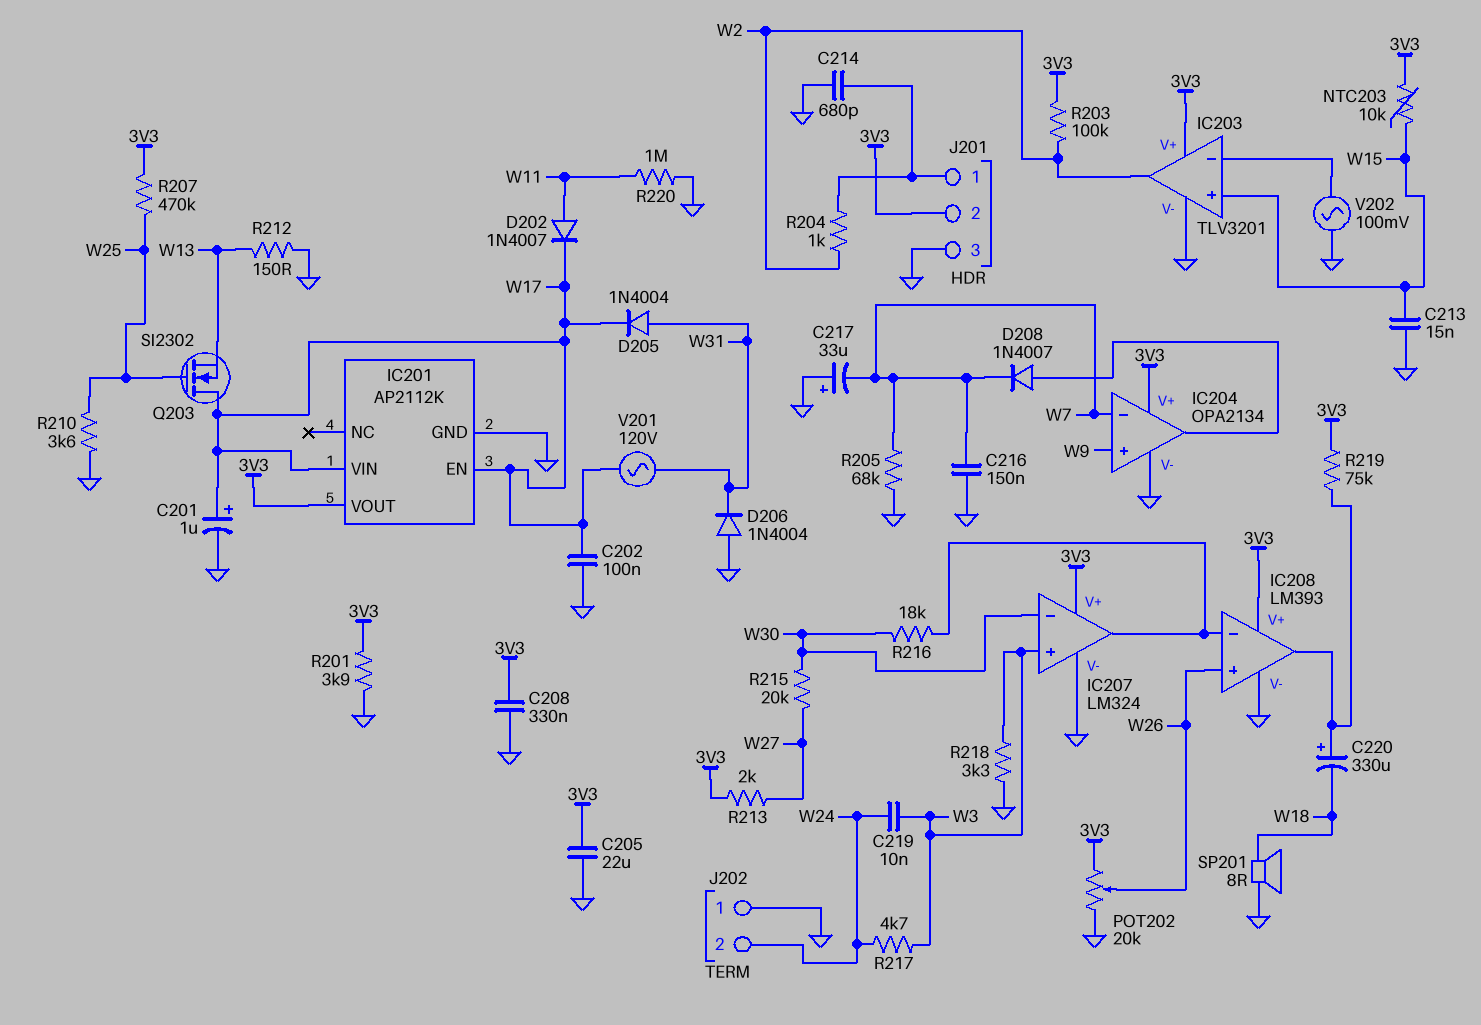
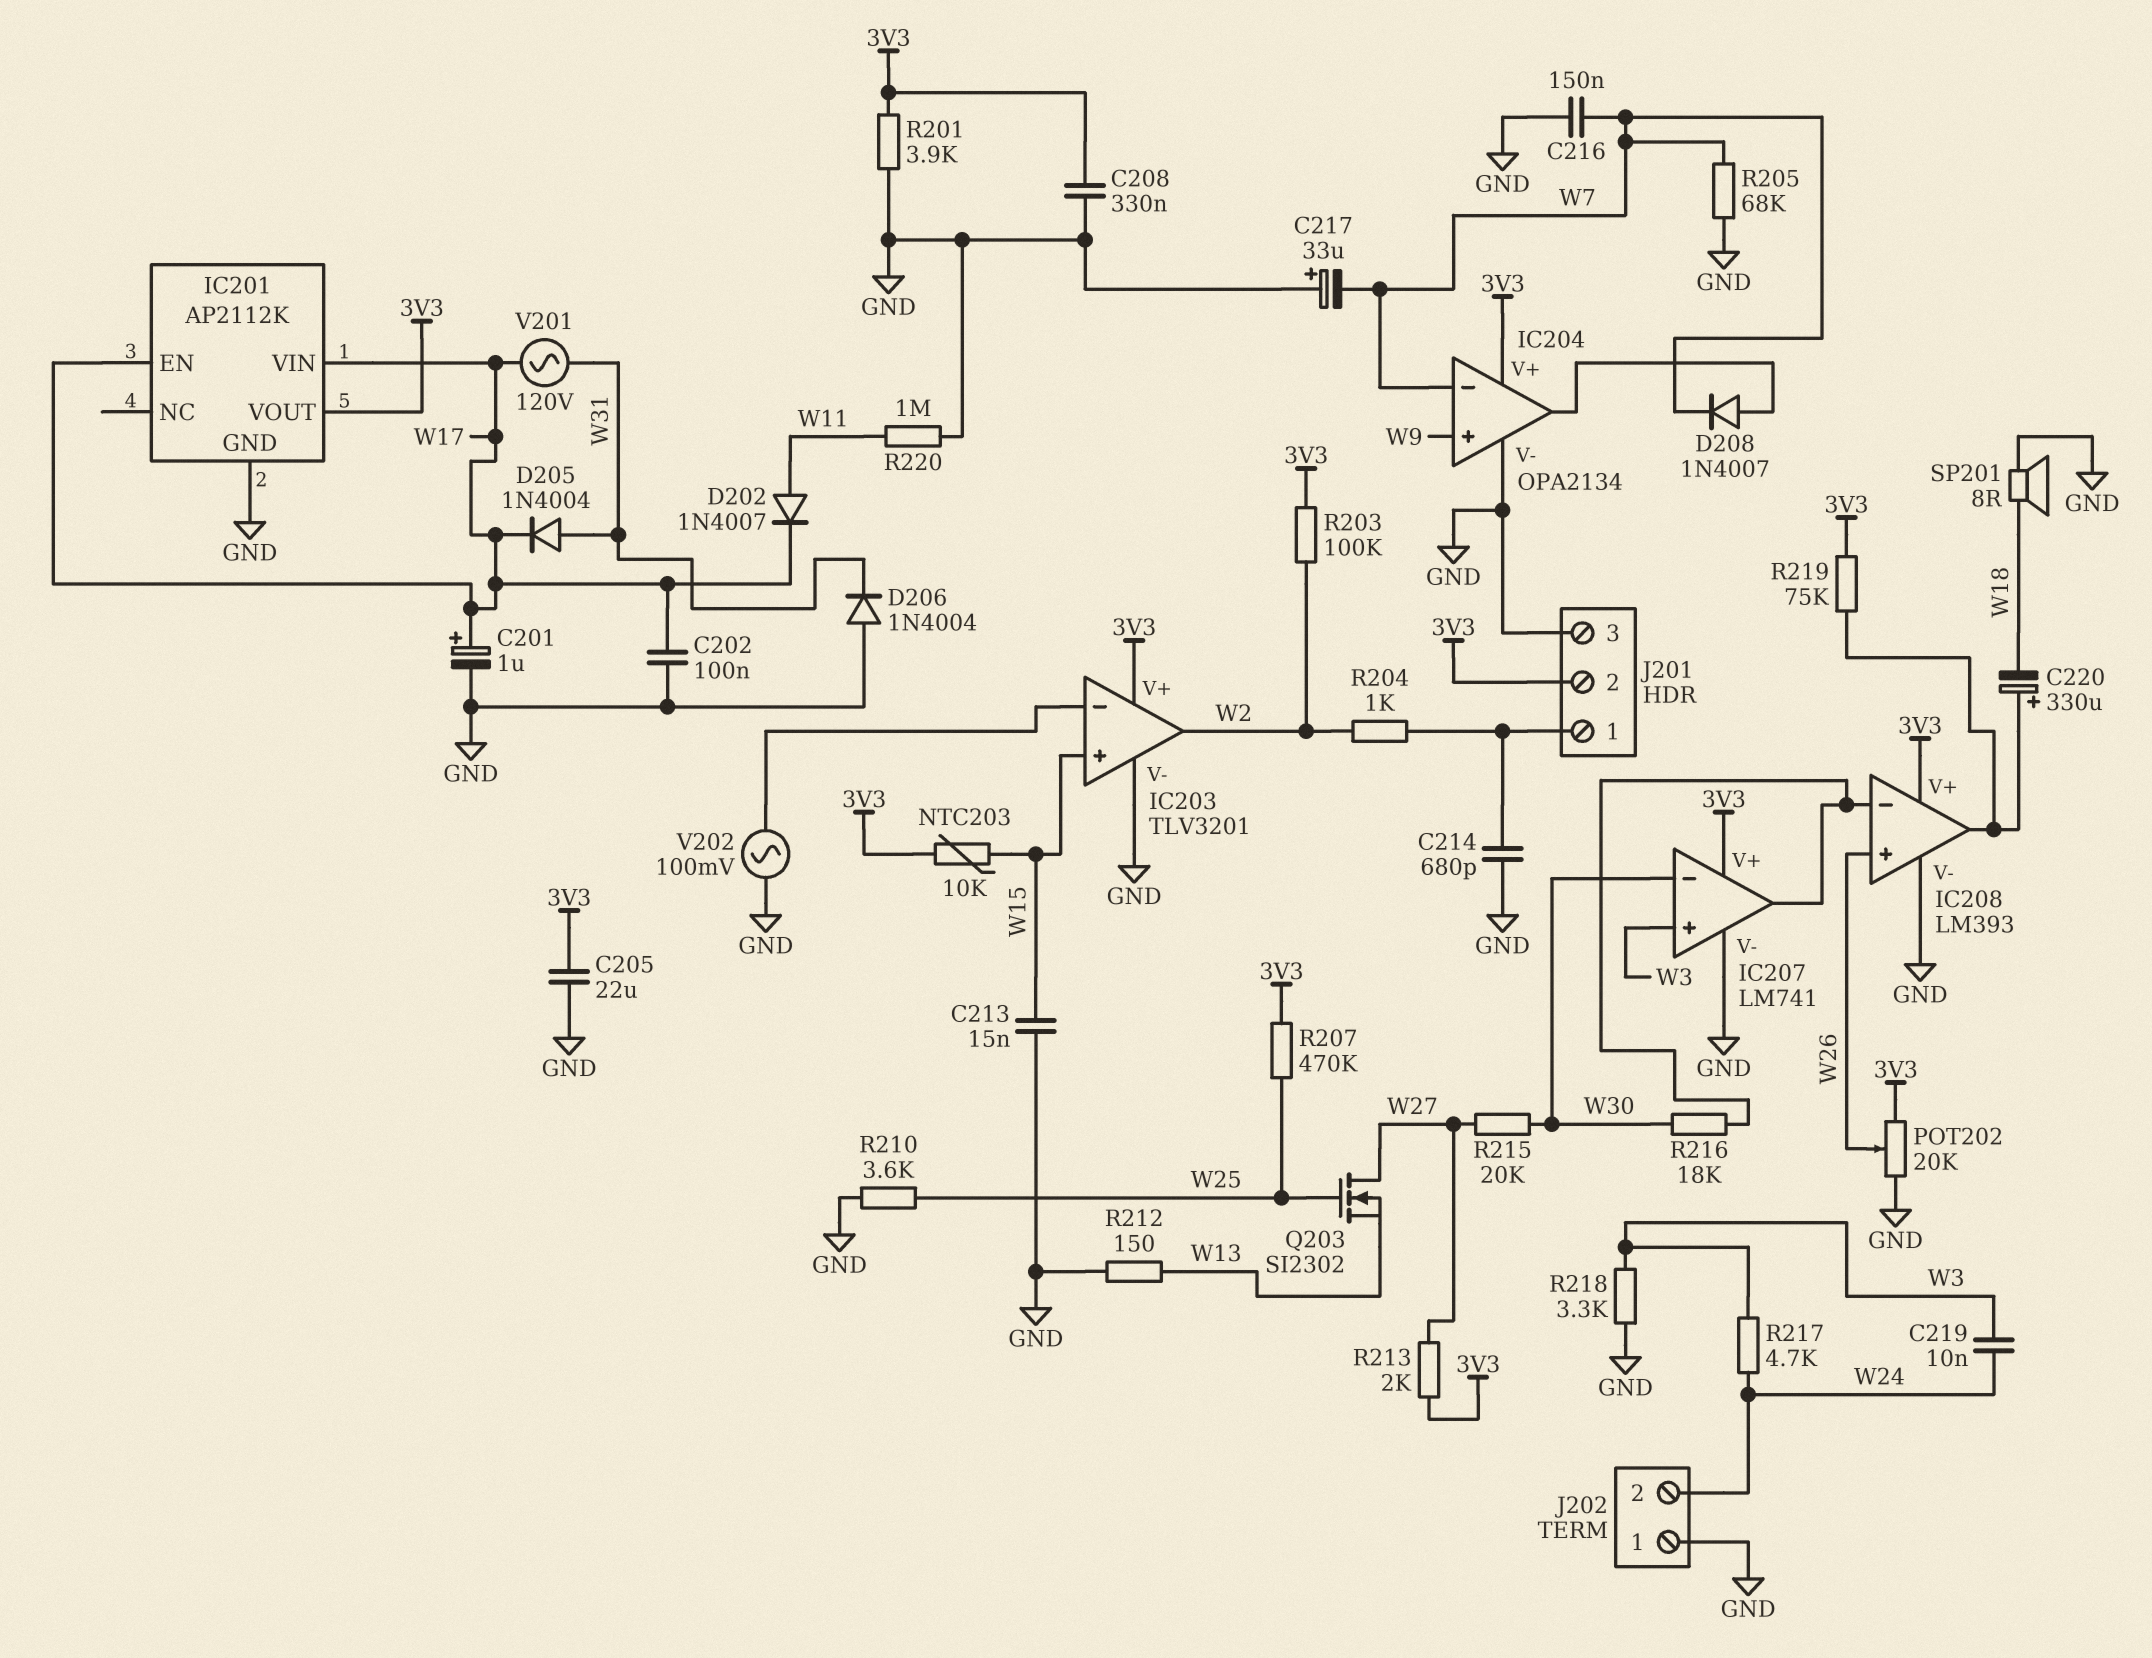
IC207: LM324 -> LM741
Q203: NMOS SI2302 (G W25, D W17, S W13) -> NMOS SI2302 (G W25, D W27, S W13)

